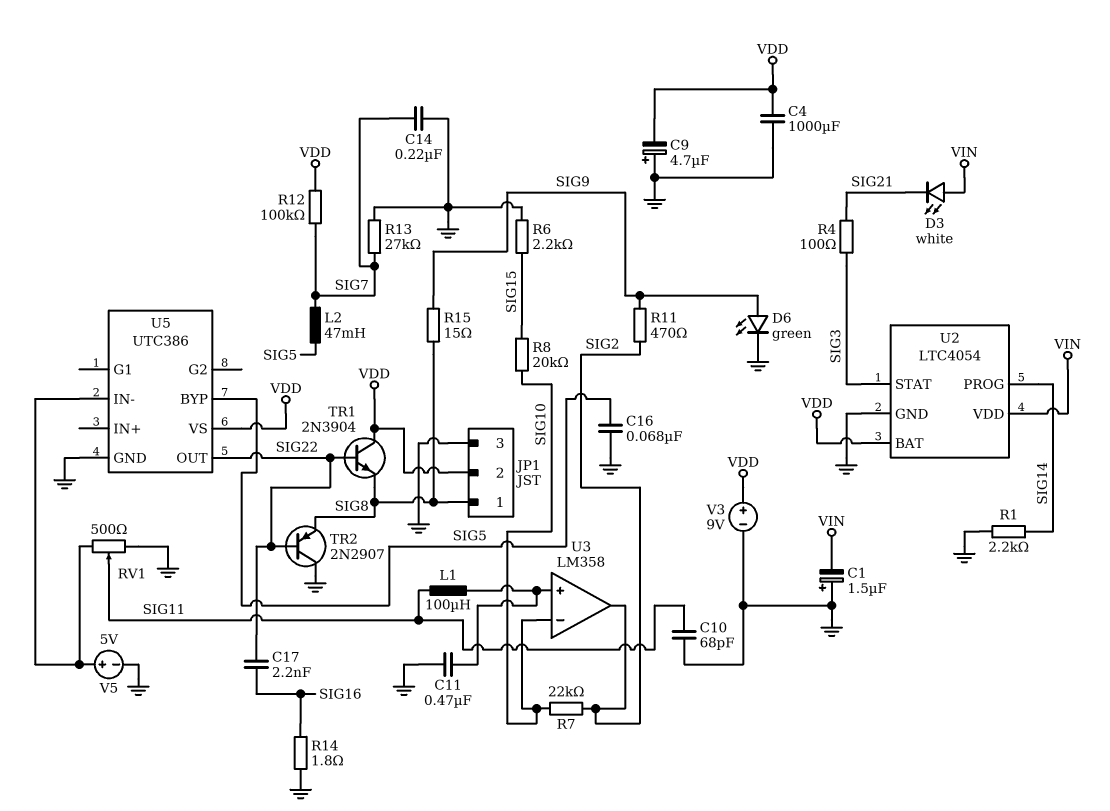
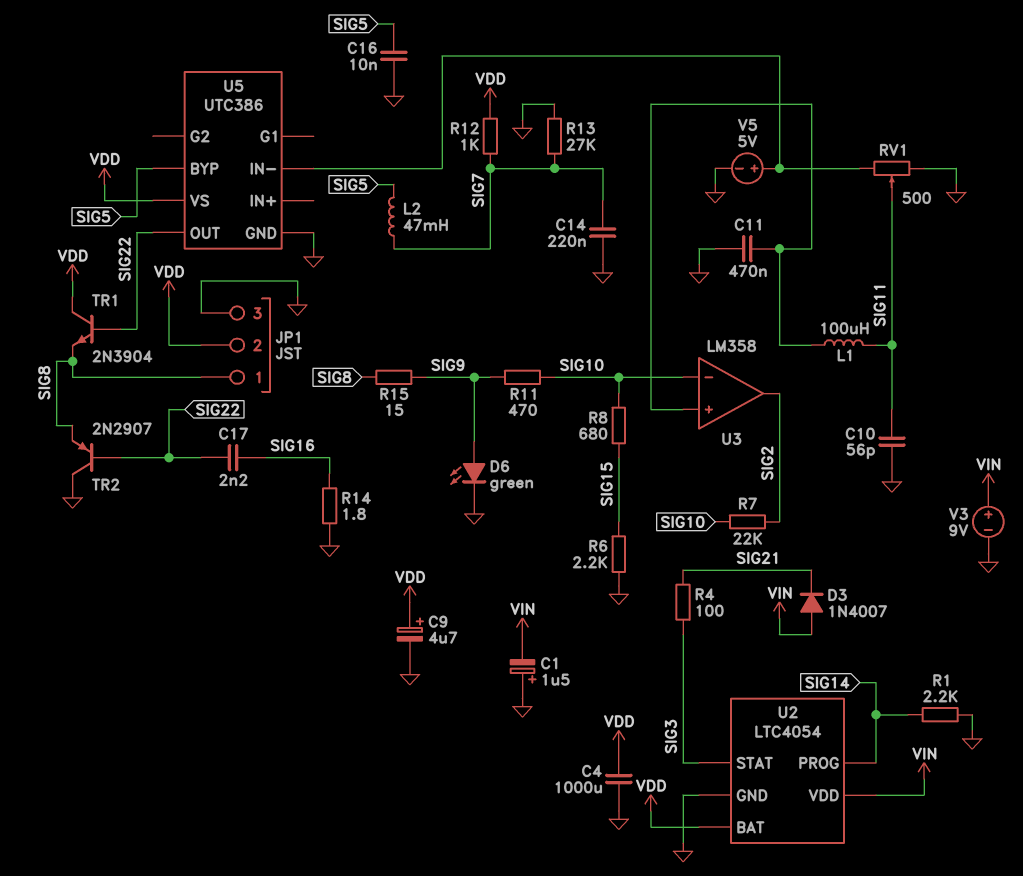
C9: 4.7uF (plus GND, minus VDD) -> 4.7uF (plus VDD, minus GND)
C10: 68pF (GND, SIG11) -> 56pF (GND, SIG11)
C16: 68nF (GND, SIG5) -> 10nF (GND, SIG5)
D3: LED white (A VIN, K SIG21) -> diode 1N4007 (A VIN, K SIG21)
R8: 20k (SIG10, SIG15) -> 680 (SIG10, SIG15)
R11: 470 (SIG2, SIG9) -> 470 (SIG9, SIG10)
R12: 100k (SIG7, VDD) -> 1k (SIG7, VDD)
V3: 9V (plus VDD, minus GND) -> 9V (plus VIN, minus GND)

